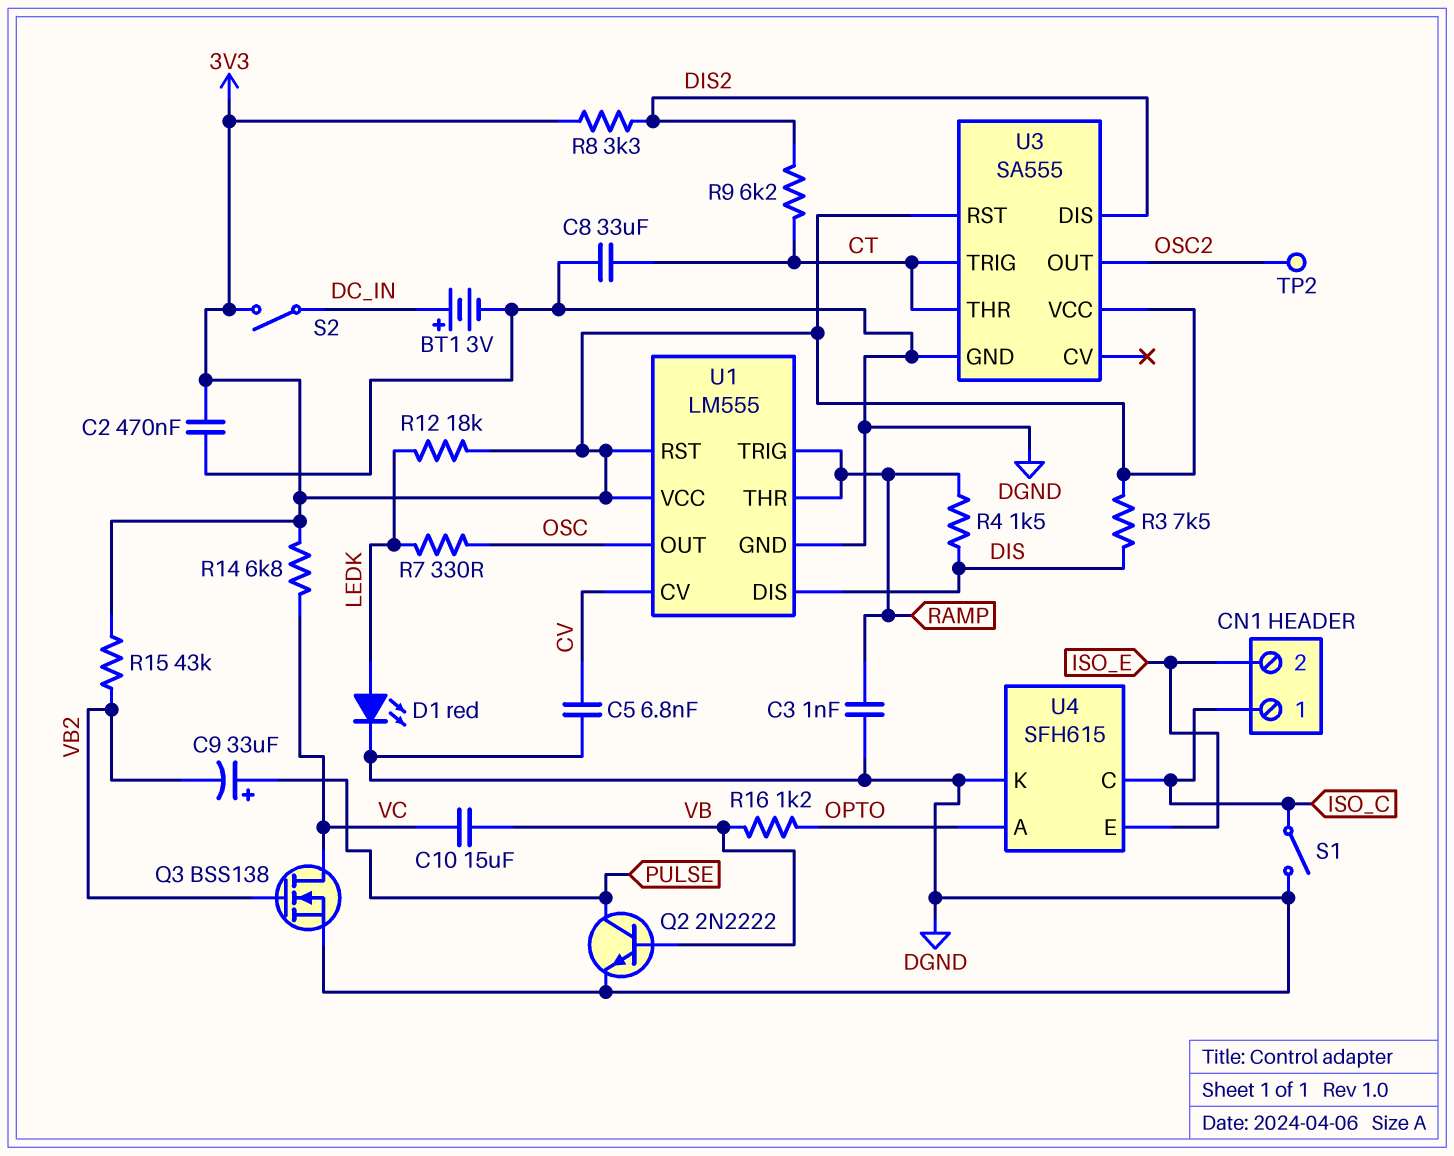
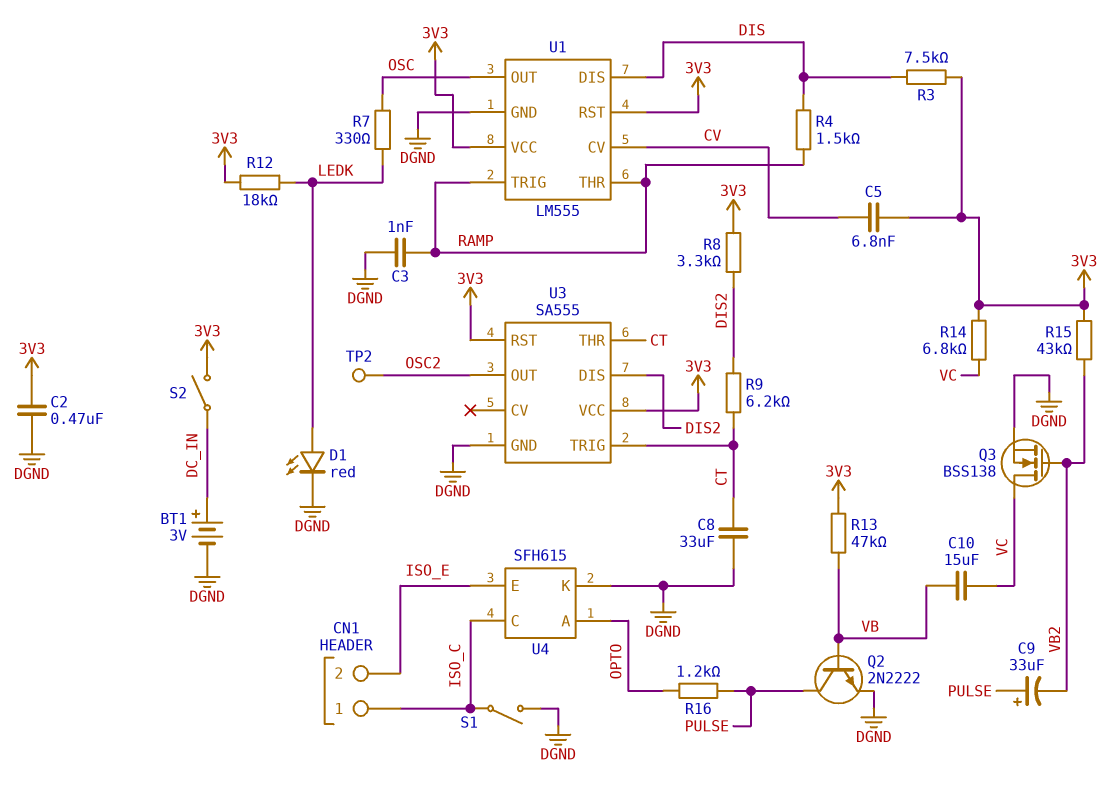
C5: 6.8nF (CV, DGND) -> 6.8nF (3V3, CV)
R13: none -> 47k (3V3, VB)
R16: 1.2k (OPTO, VB) -> 1.2k (OPTO, PULSE)

